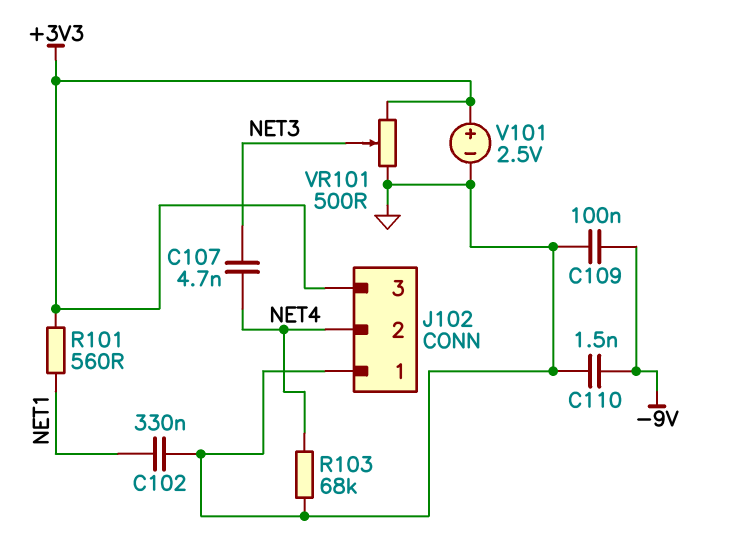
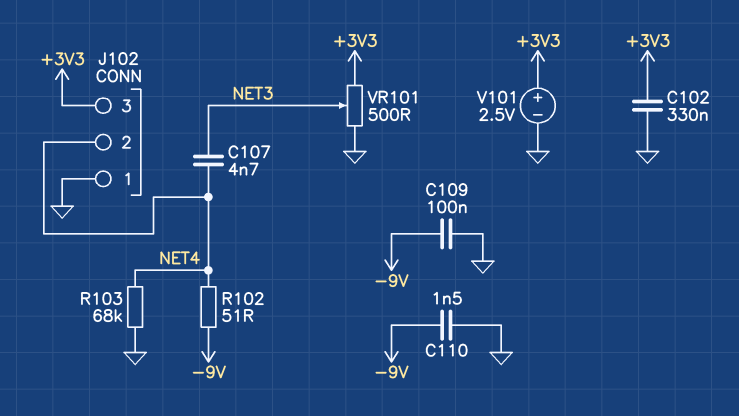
C102: 330nF (GND, NET1) -> 330nF (+3V3, GND)
R101: 560 (+3V3, NET1) -> none
R102: none -> 51 (-9V, NET4)

